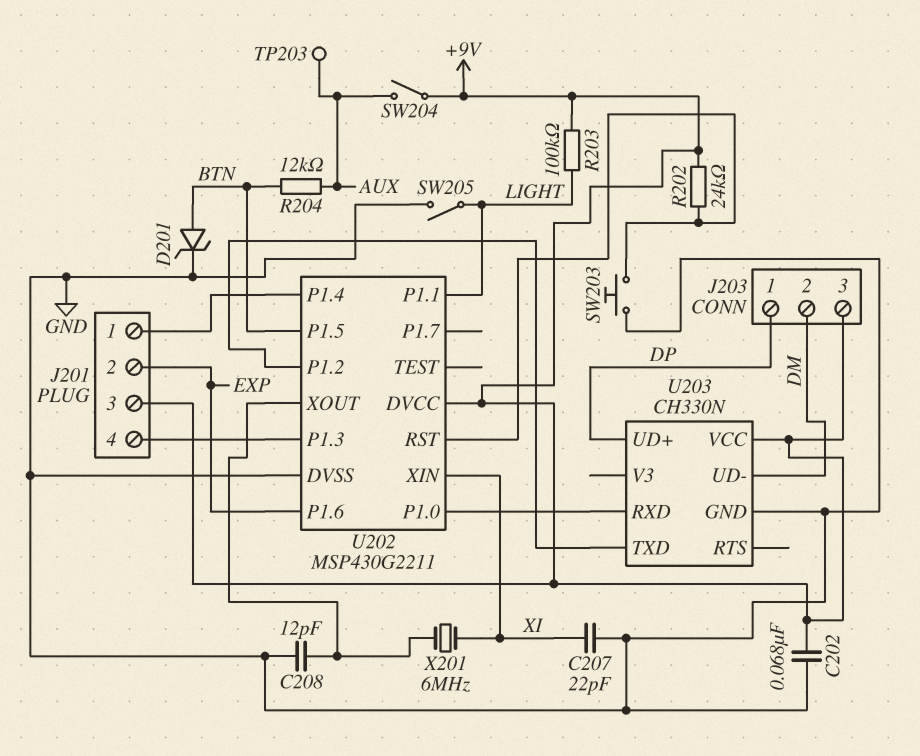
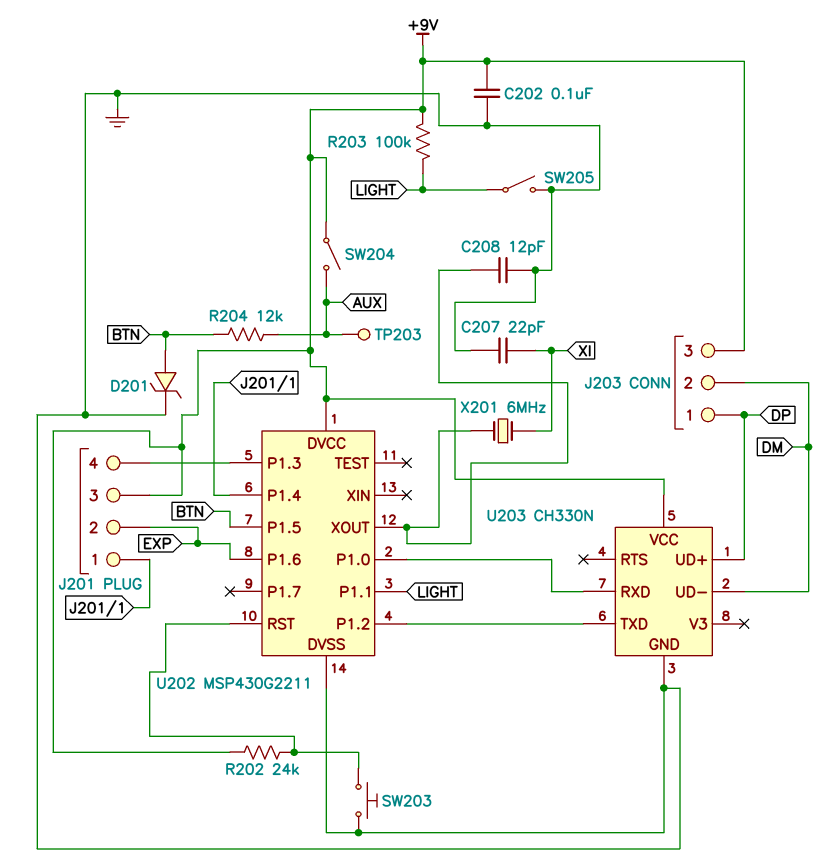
C202: 68nF (+9V, GND) -> 100nF (+9V, GND)
U202 pin XIN: XI -> none

